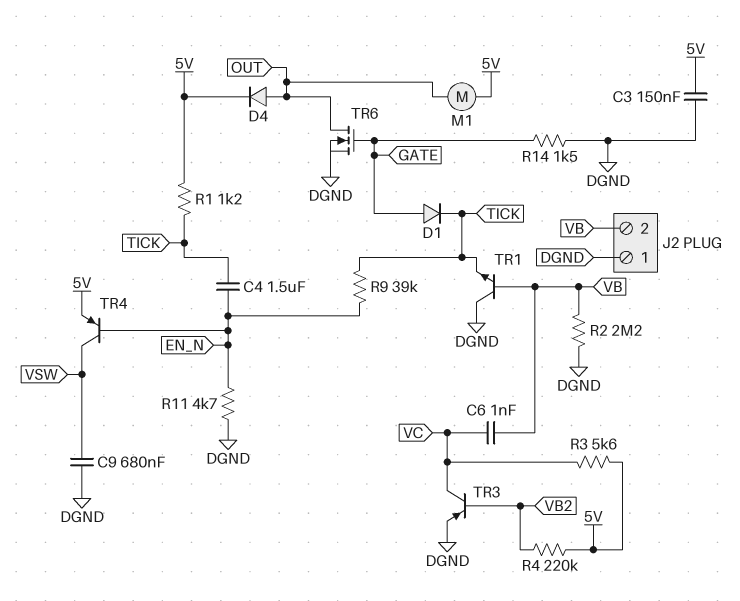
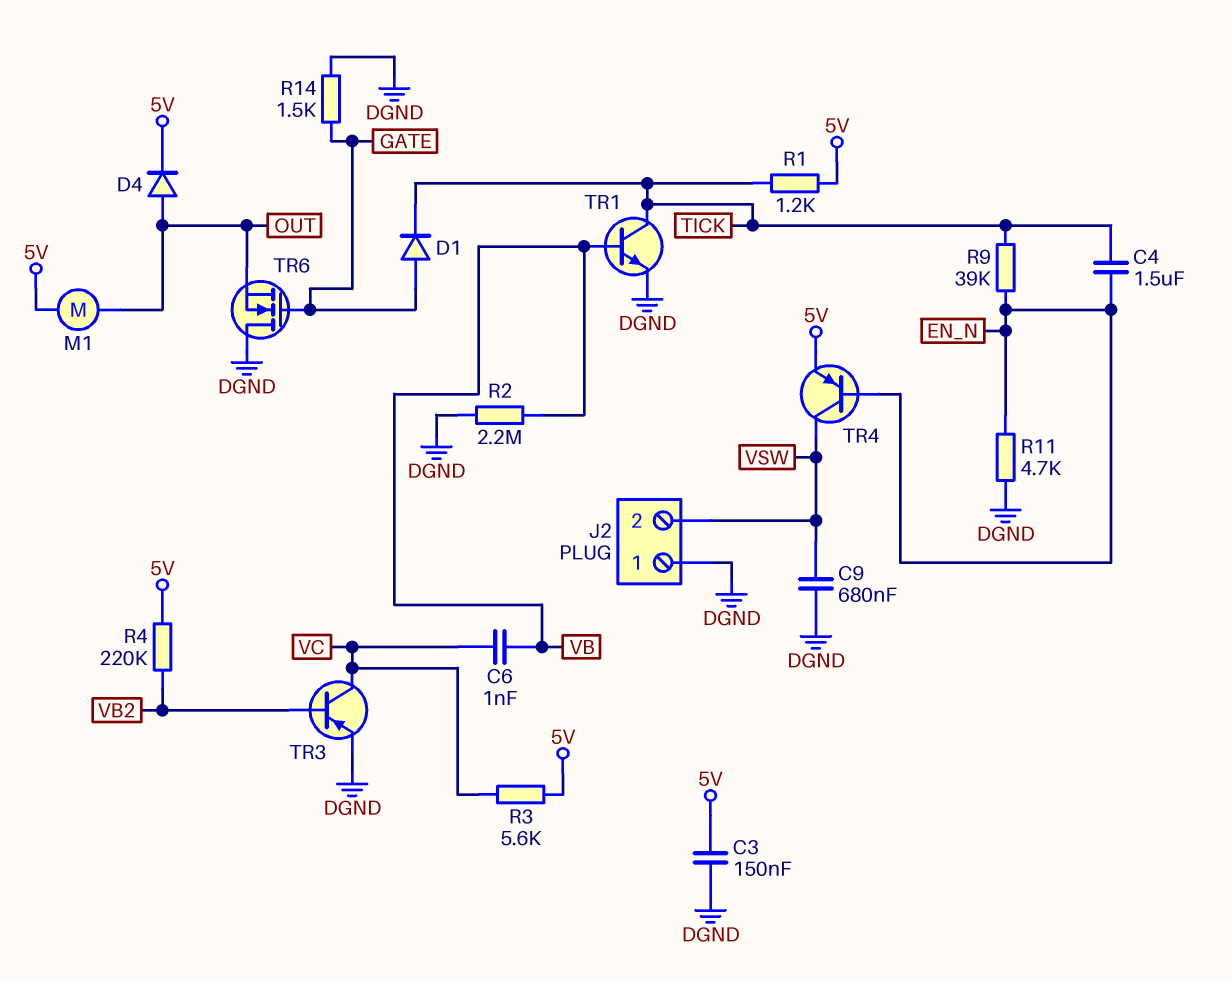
J2 pin 2: VB -> VSW
TR1: NPN (B VB, C DGND, E TICK) -> NPN (B VB, C TICK, E DGND)
TR6: NMOS (G GATE, D OUT, S DGND) -> NMOS (G GATE, D DGND, S OUT)

